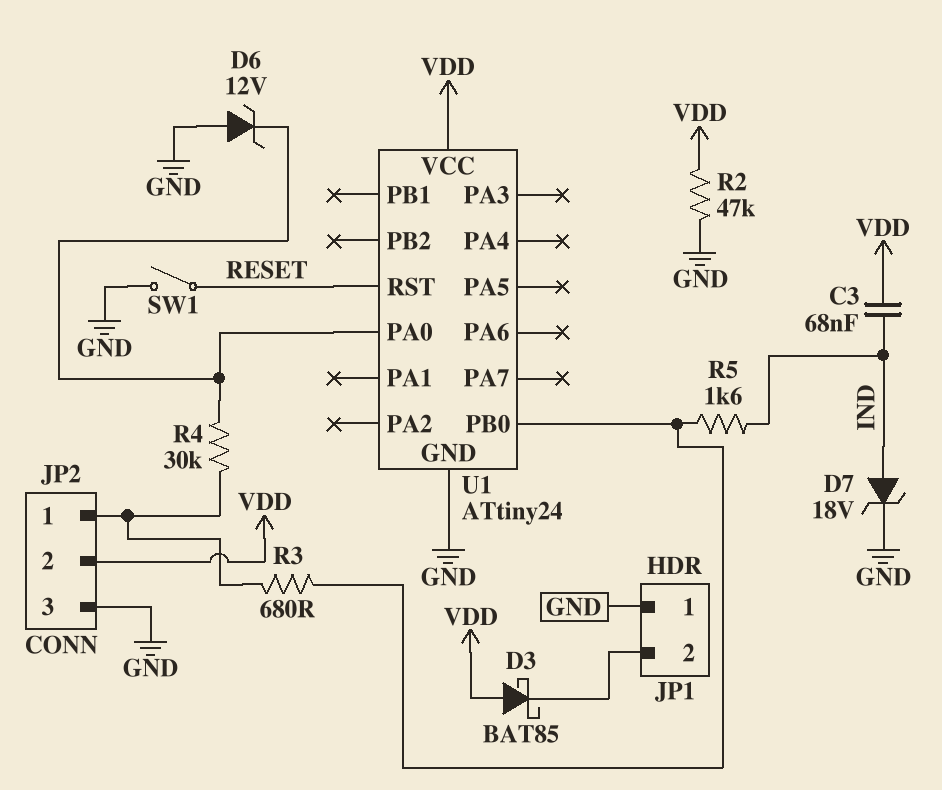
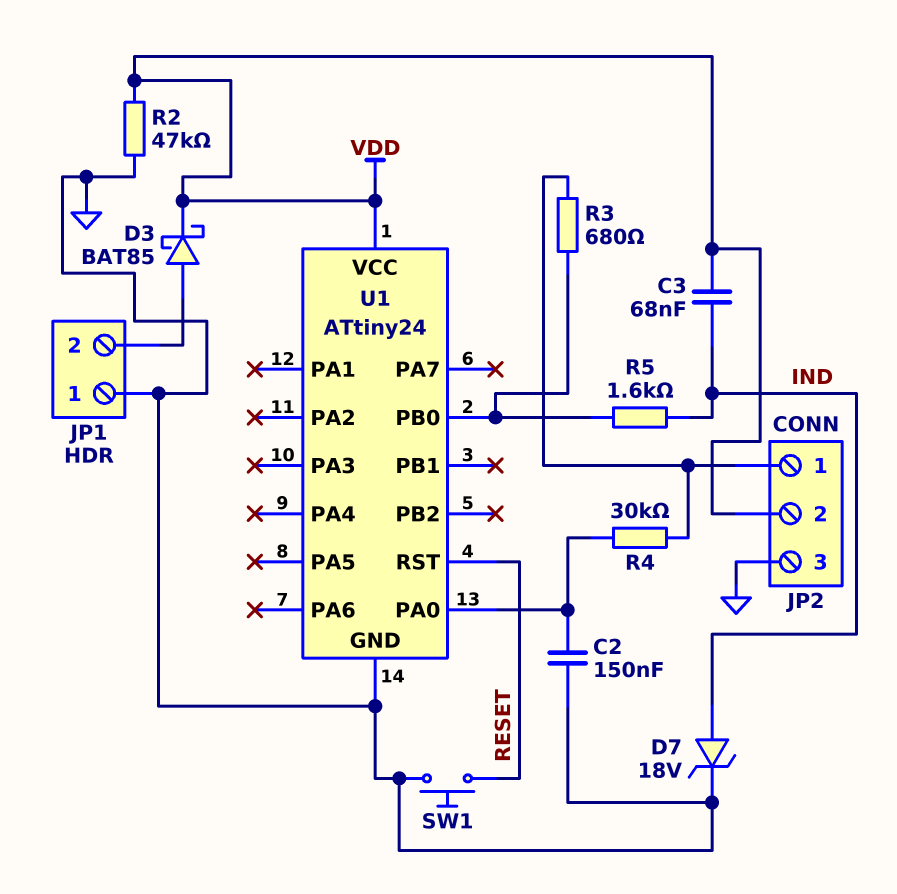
C2: none -> 150nF (GND, U1/PA0)
D3: schottky BAT85 (A VDD, K JP1/2) -> schottky BAT85 (A JP1/2, K VDD)
D6: zener 12V (A GND, K U1/PA0) -> none
SW1: switch (GND, RESET) -> button (GND, RESET)

